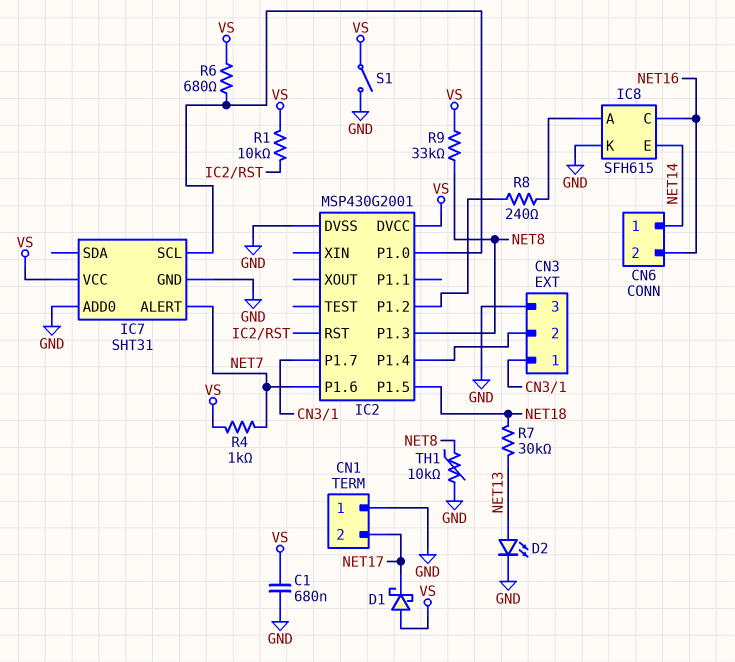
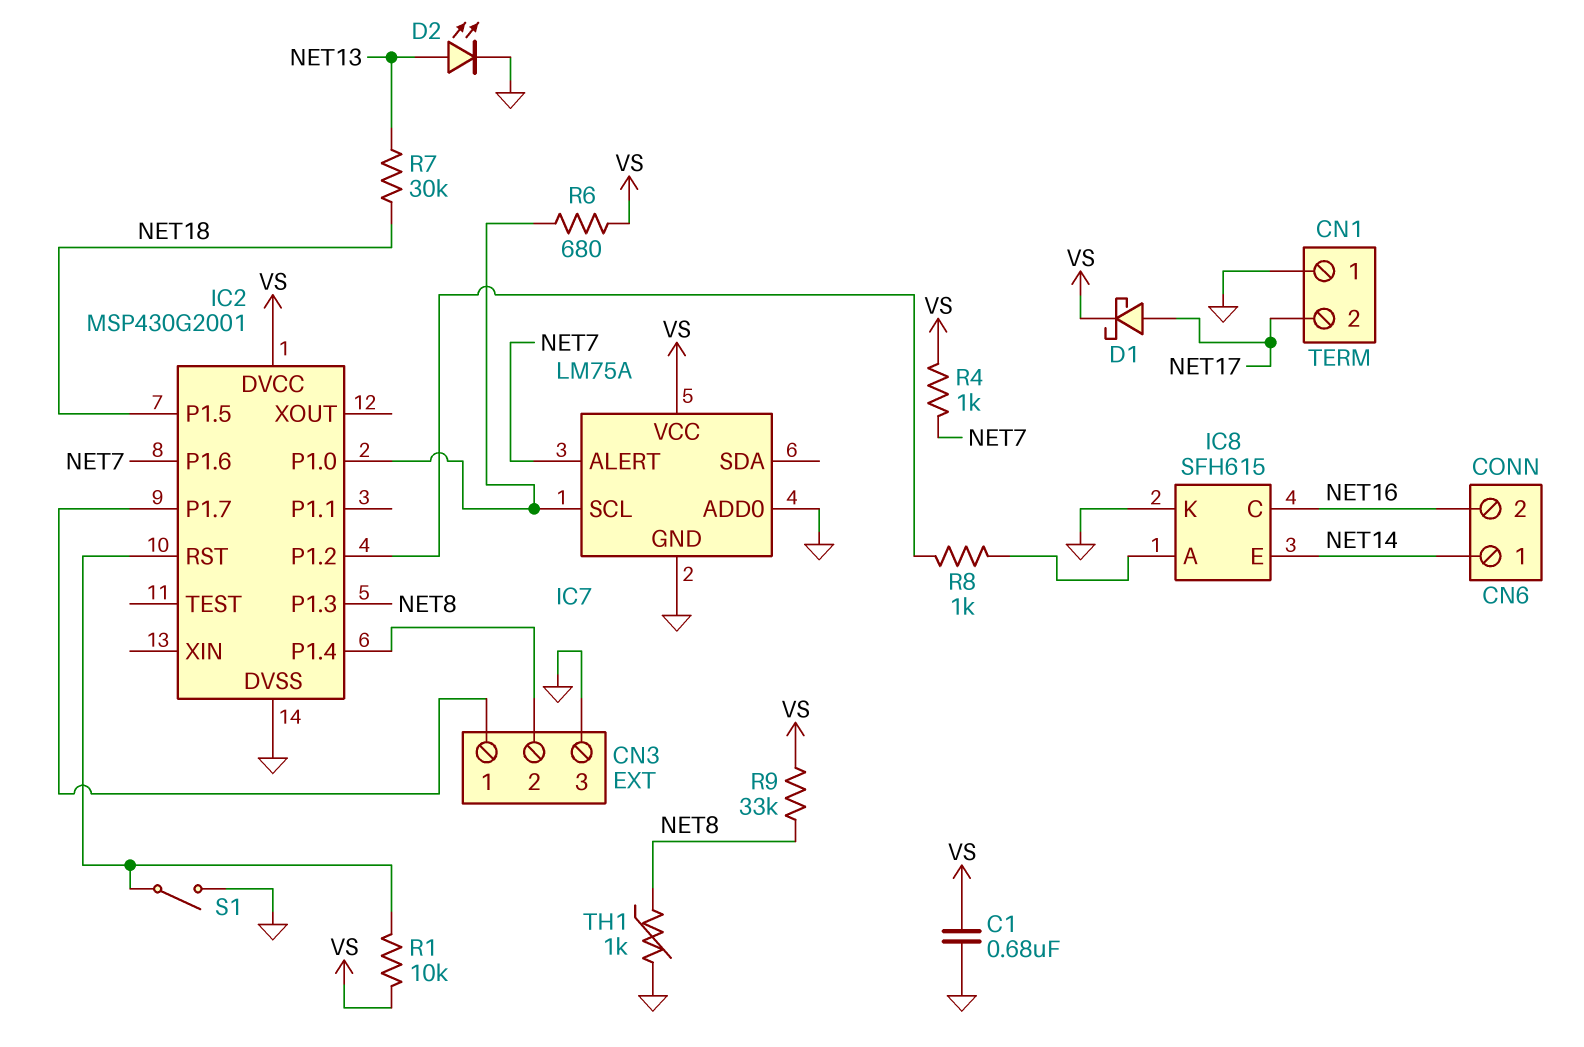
D1: schottky (A VS, K NET17) -> schottky (A NET17, K VS)
IC7: SHT31 -> LM75A
R8: 240 (IC2/P1.2, IC8/A) -> 1k (IC2/P1.2, IC8/A)
S1: switch (GND, VS) -> switch (GND, IC2/RST)
TH1: 10k (GND, NET8) -> 1k (GND, NET8)

